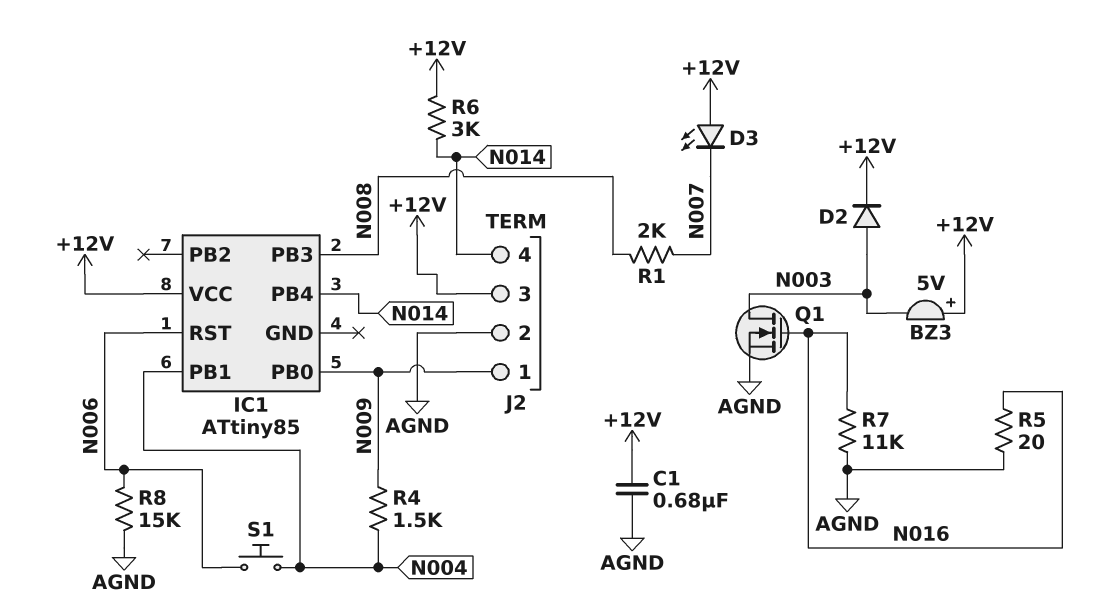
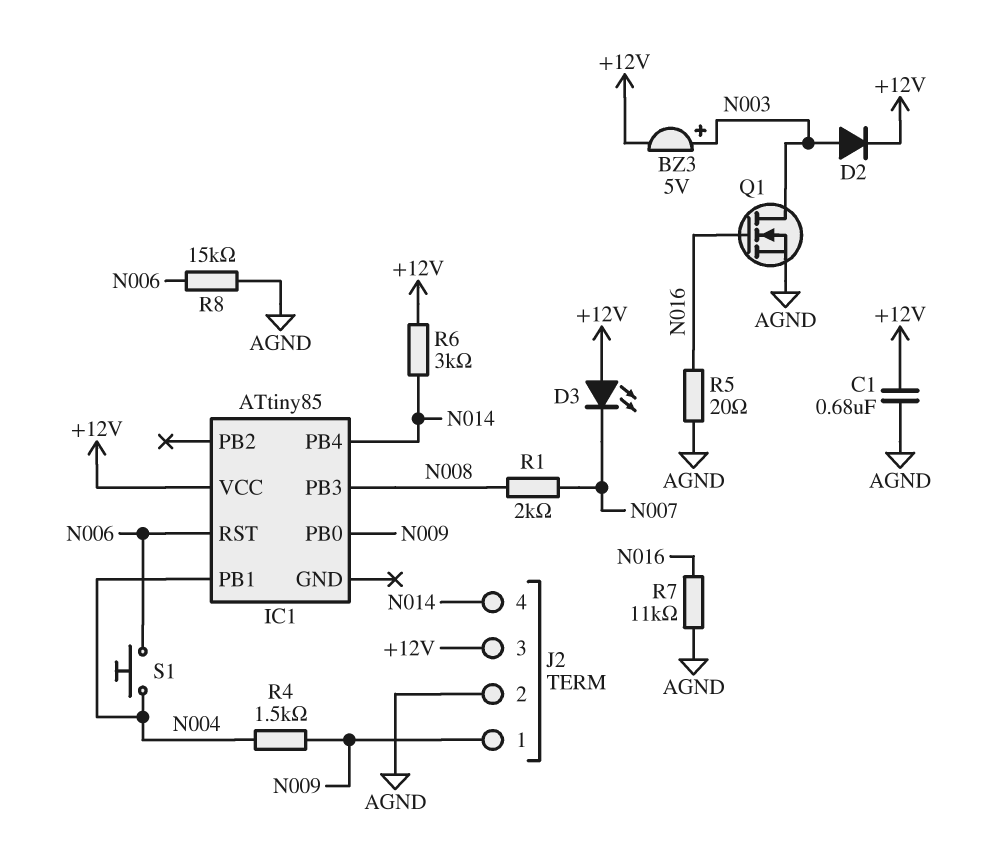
BZ3: buzzer 5V (plus +12V, minus N003) -> buzzer 5V (plus N003, minus +12V)

